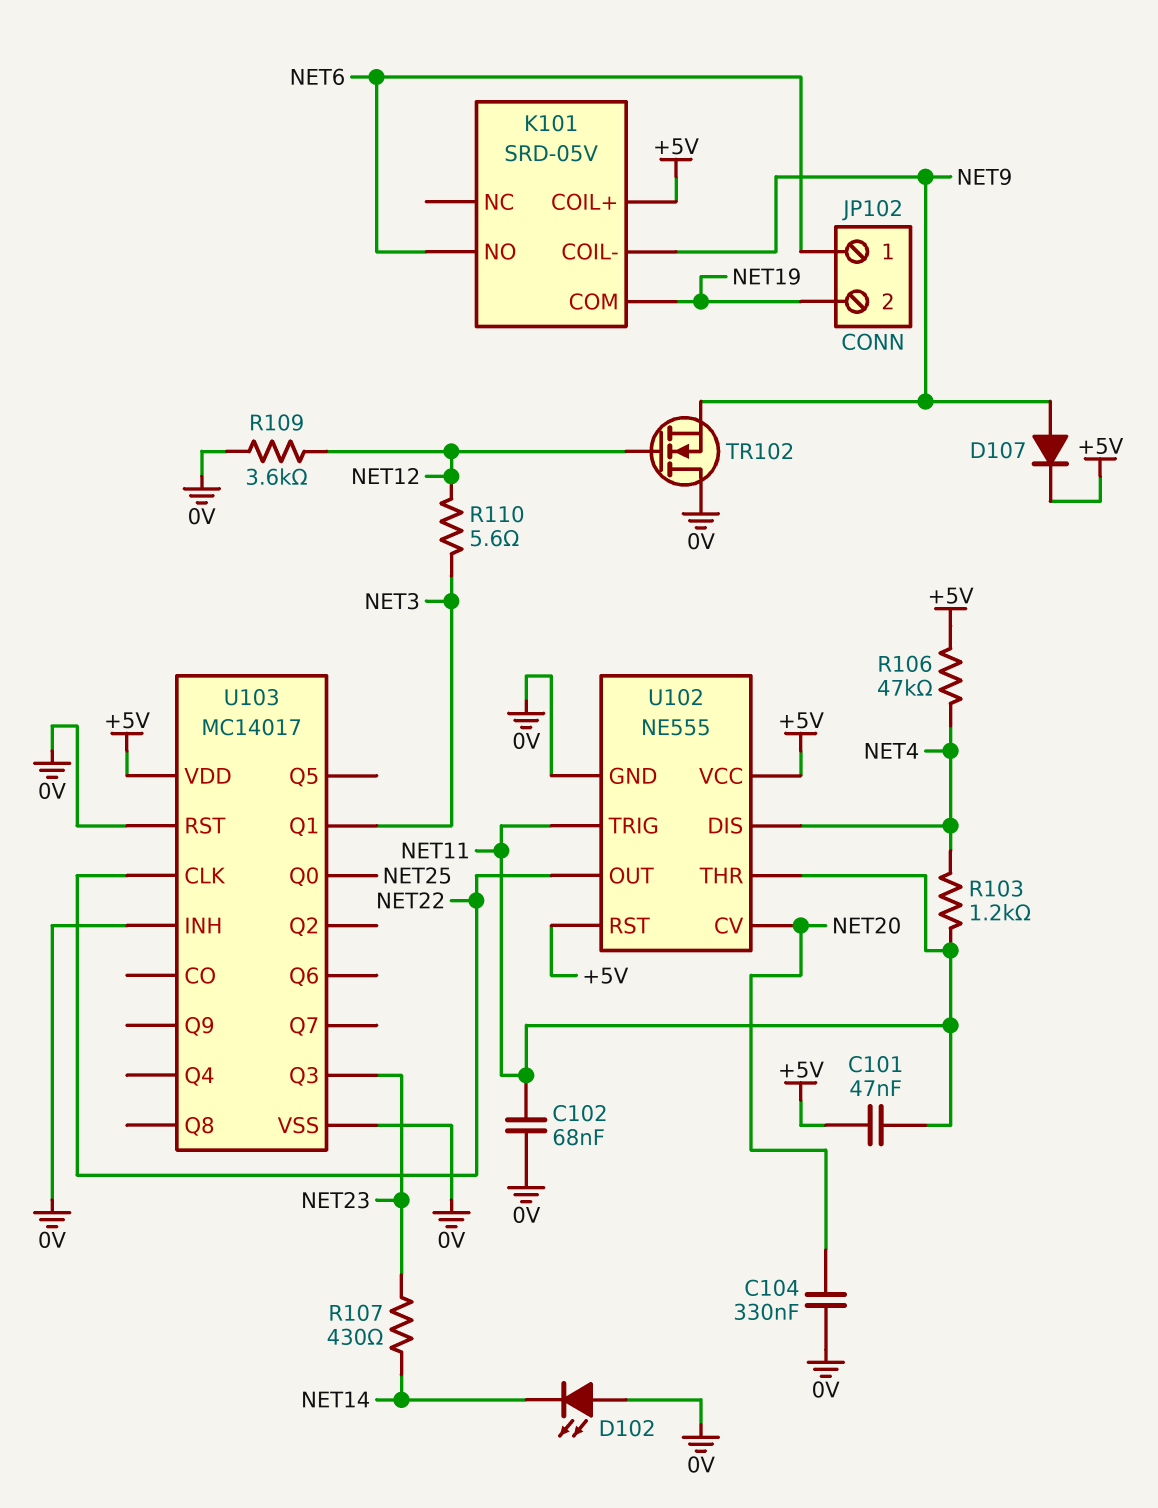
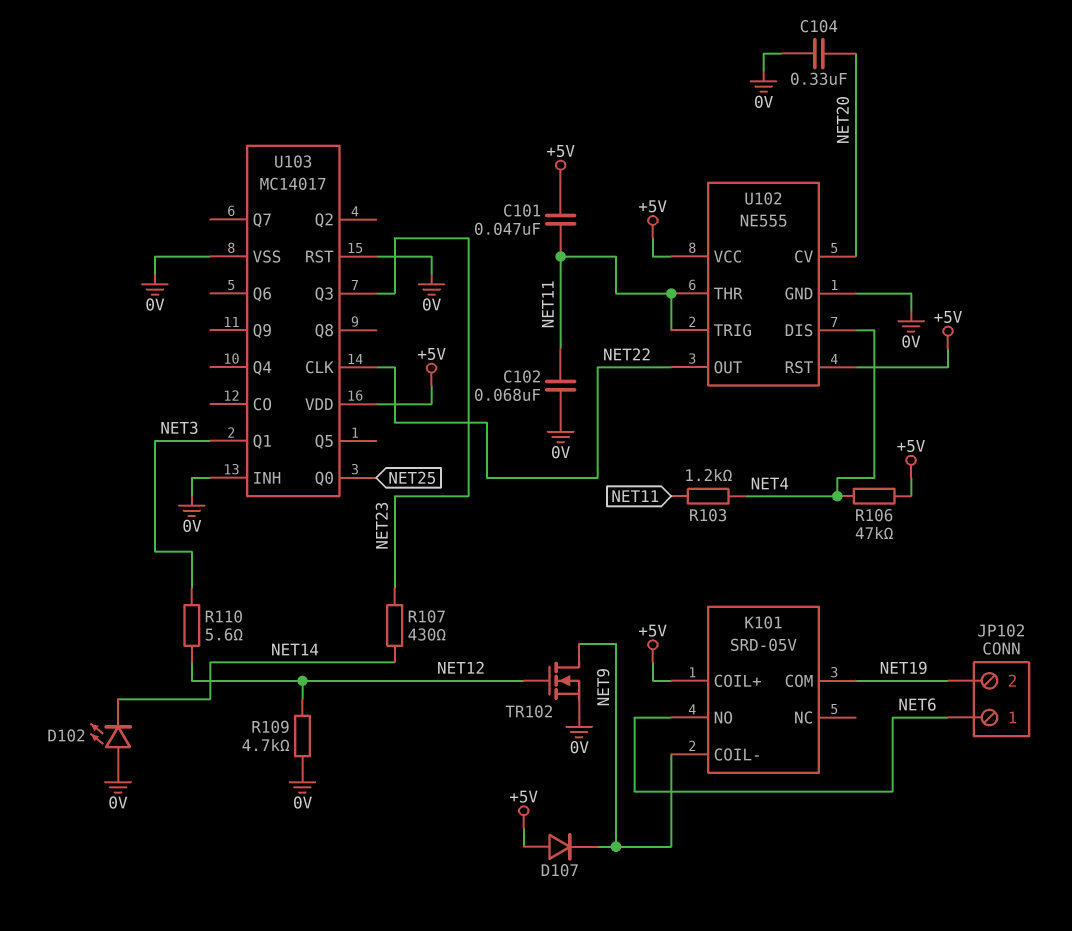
D107: diode (A NET9, K +5V) -> diode (A +5V, K NET9)
R109: 3.6k (0V, NET12) -> 4.7k (0V, NET12)
TR102: NMOS (G NET12, D 0V, S NET9) -> NMOS (G NET12, D NET9, S 0V)

